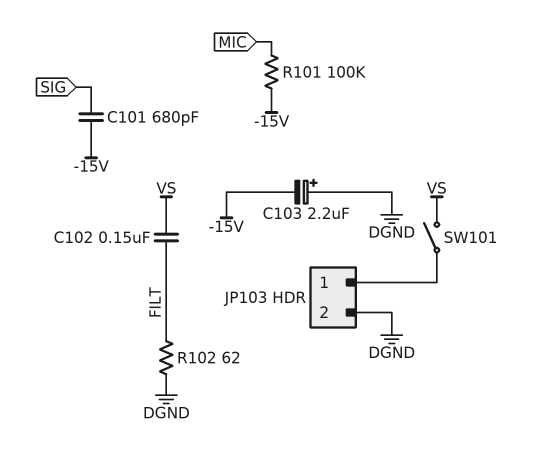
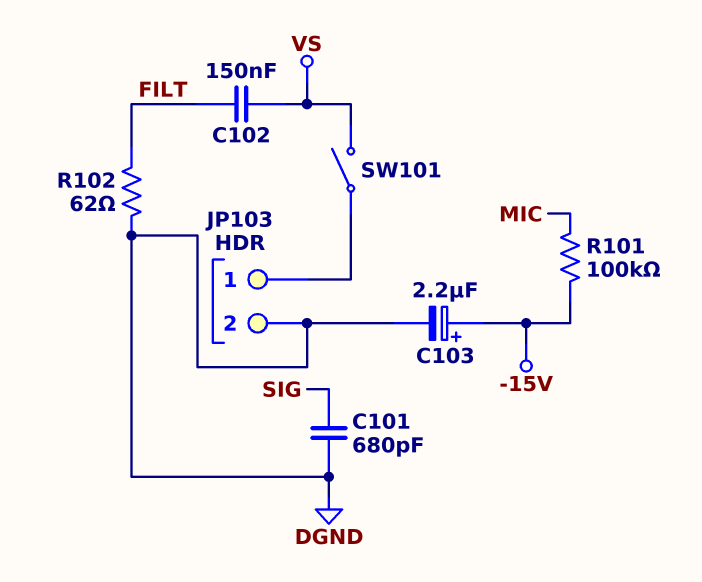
C101: 680pF (-15V, SIG) -> 680pF (DGND, SIG)
C103: 2.2uF (plus DGND, minus -15V) -> 2.2uF (plus -15V, minus DGND)

